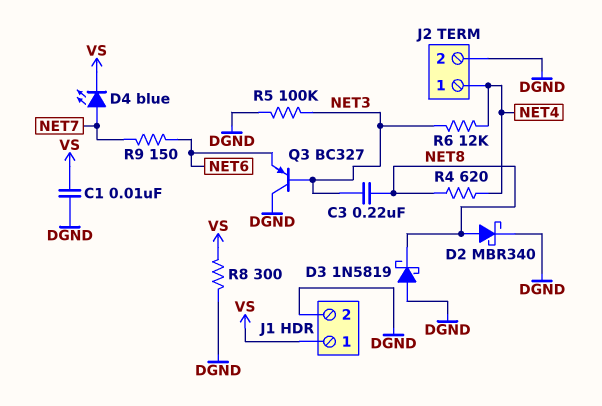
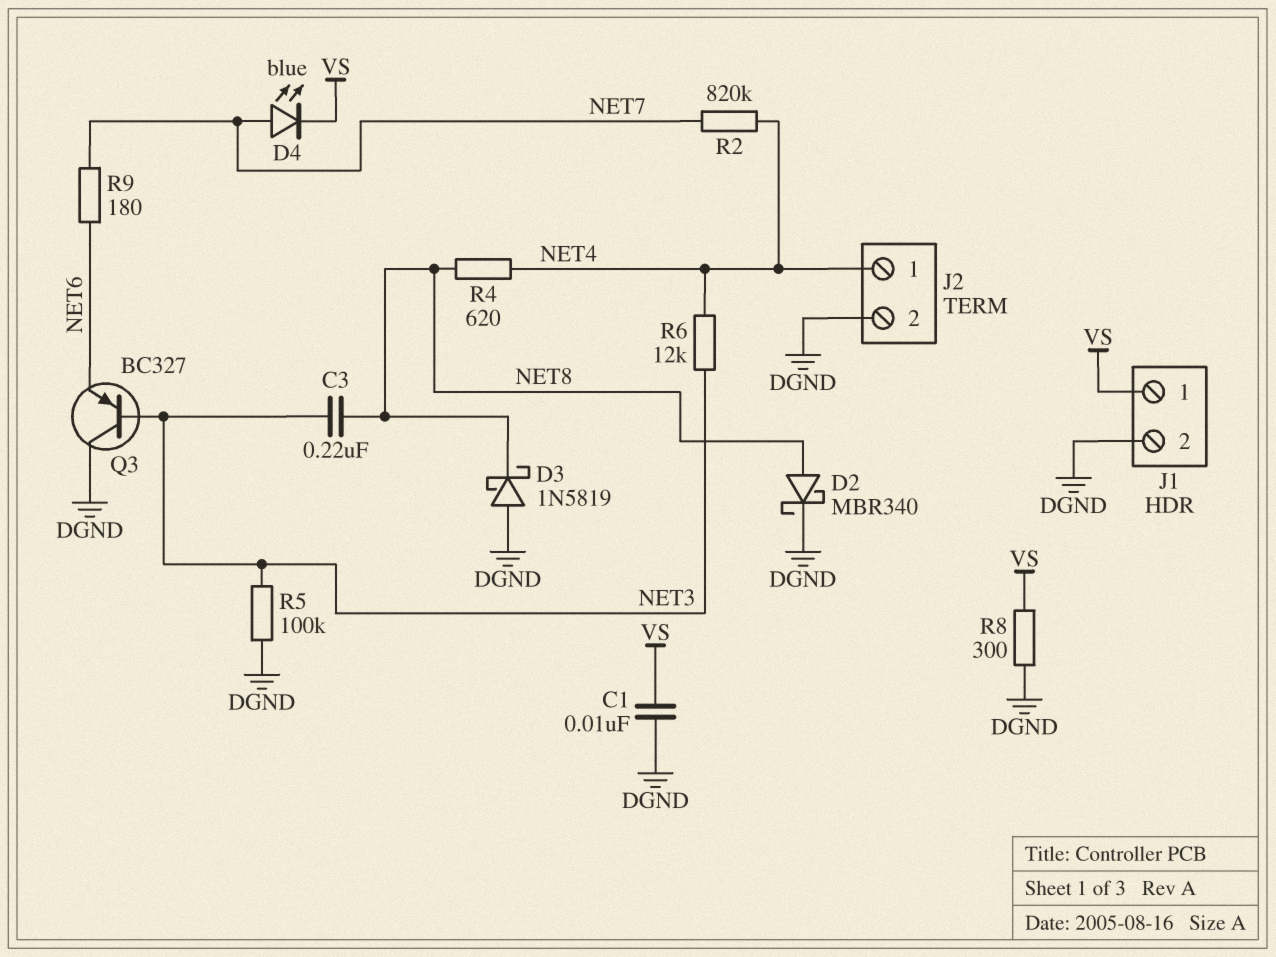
R2: none -> 820k (NET4, NET7)
R9: 150 (NET6, NET7) -> 180 (NET6, NET7)

